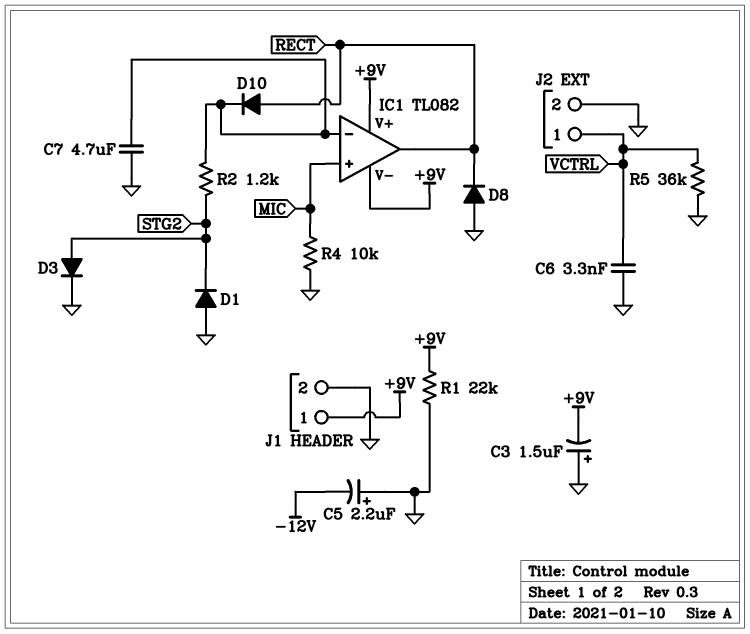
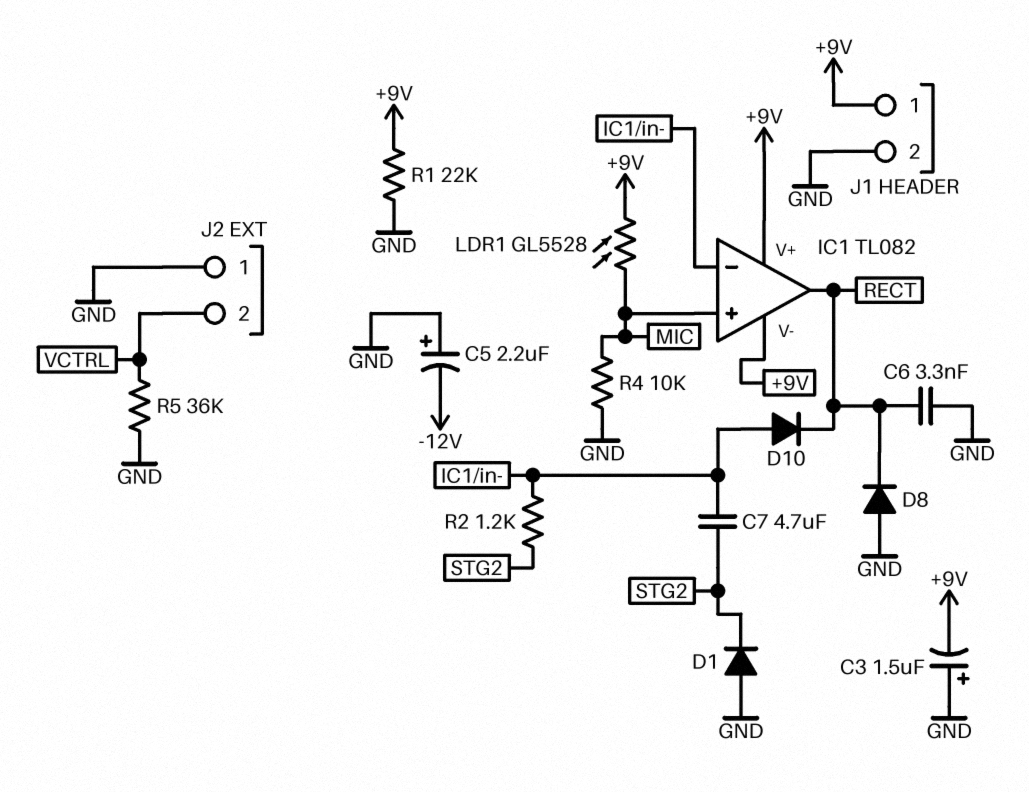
C6: 3.3nF (GND, VCTRL) -> 3.3nF (GND, RECT)
C7: 4.7uF (GND, IC1/in-) -> 4.7uF (IC1/in-, STG2)
D3: diode (A STG2, K GND) -> none
D10: diode (A RECT, K IC1/in-) -> diode (A IC1/in-, K RECT)
J2 pin 1: VCTRL -> GND
J2 pin 2: GND -> VCTRL
LDR1: none -> GL5528 (+9V, MIC)

